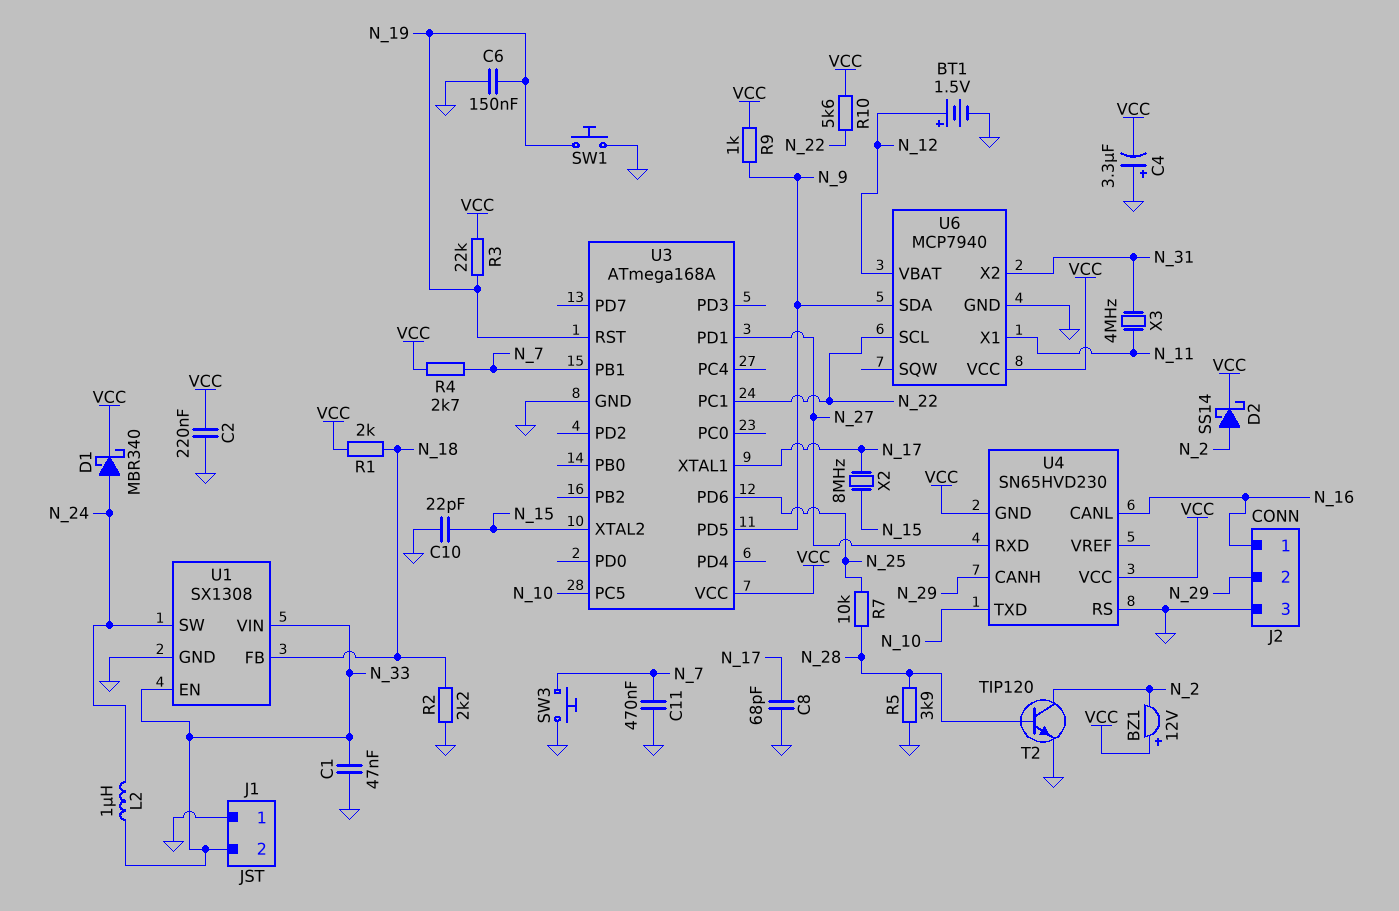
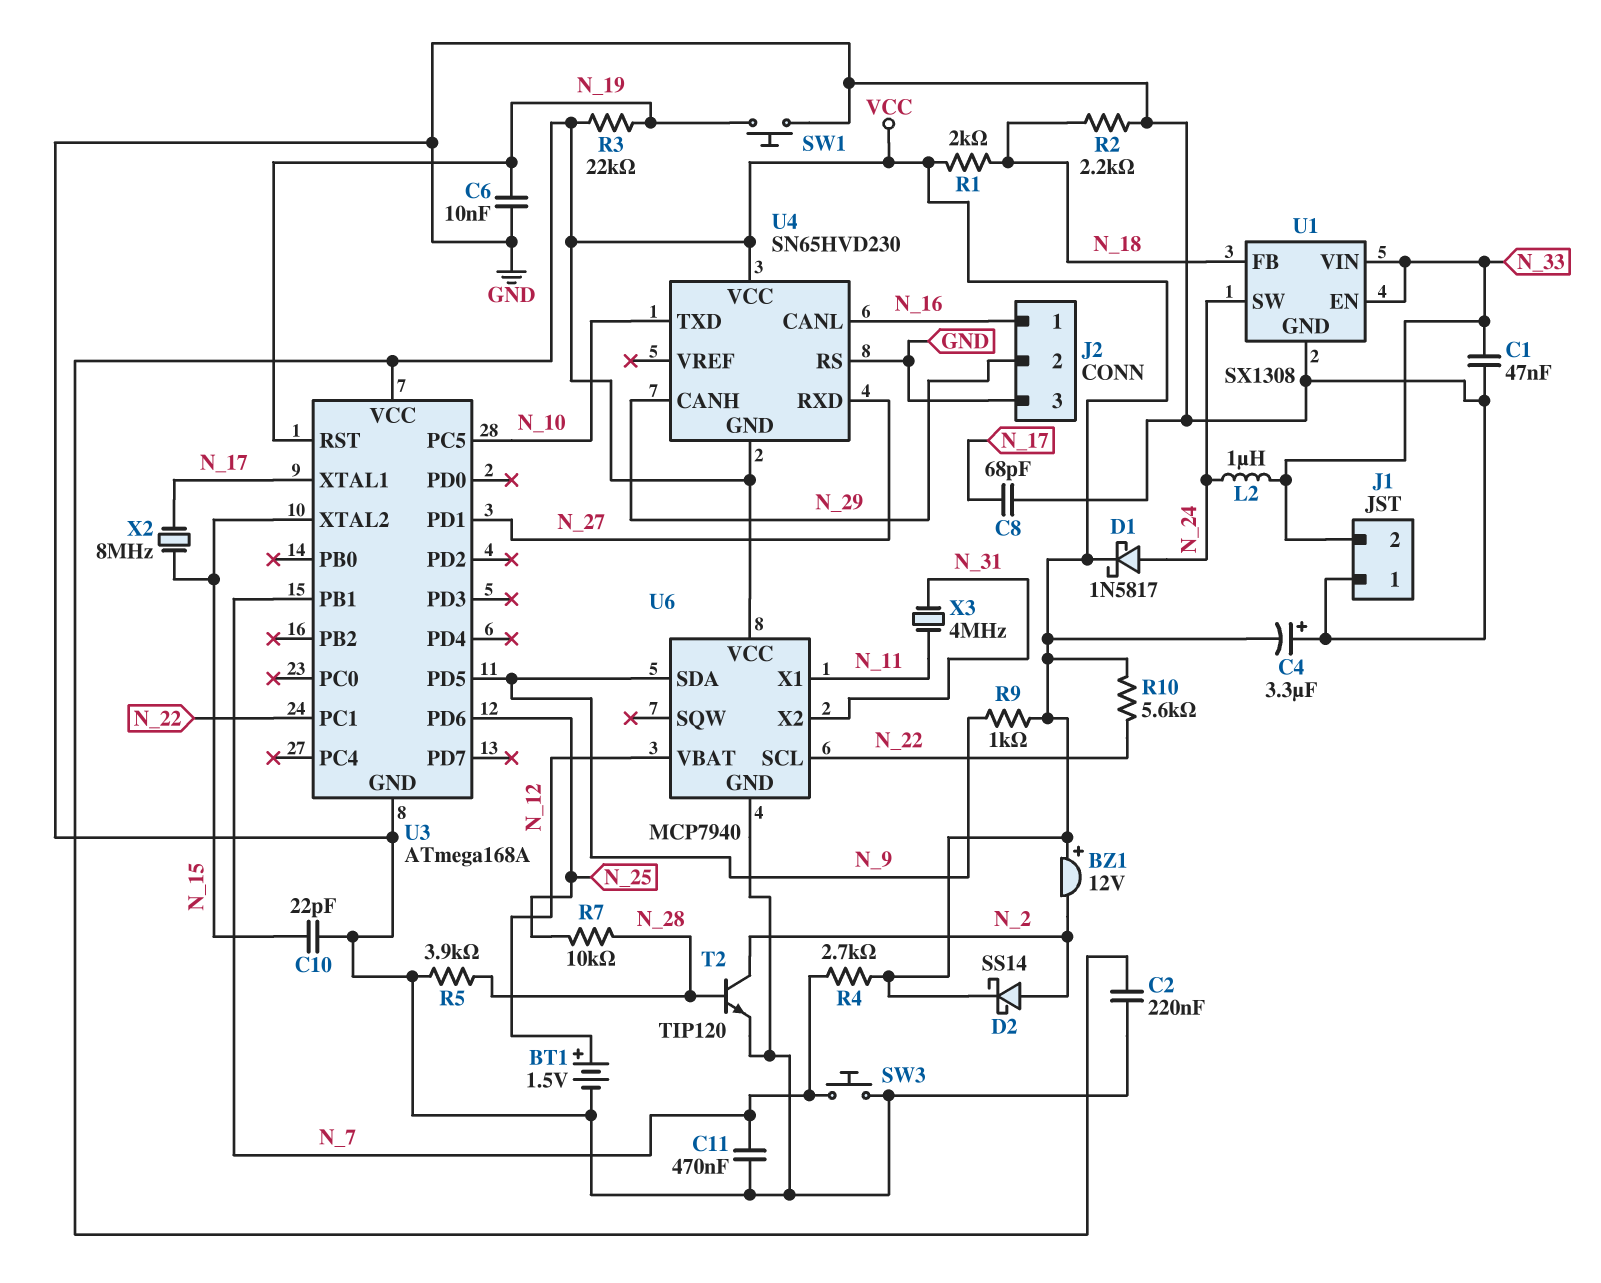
C6: 150nF (GND, N_19) -> 10nF (GND, N_19)
D1: schottky MBR340 (A N_24, K VCC) -> schottky 1N5817 (A N_24, K VCC)

